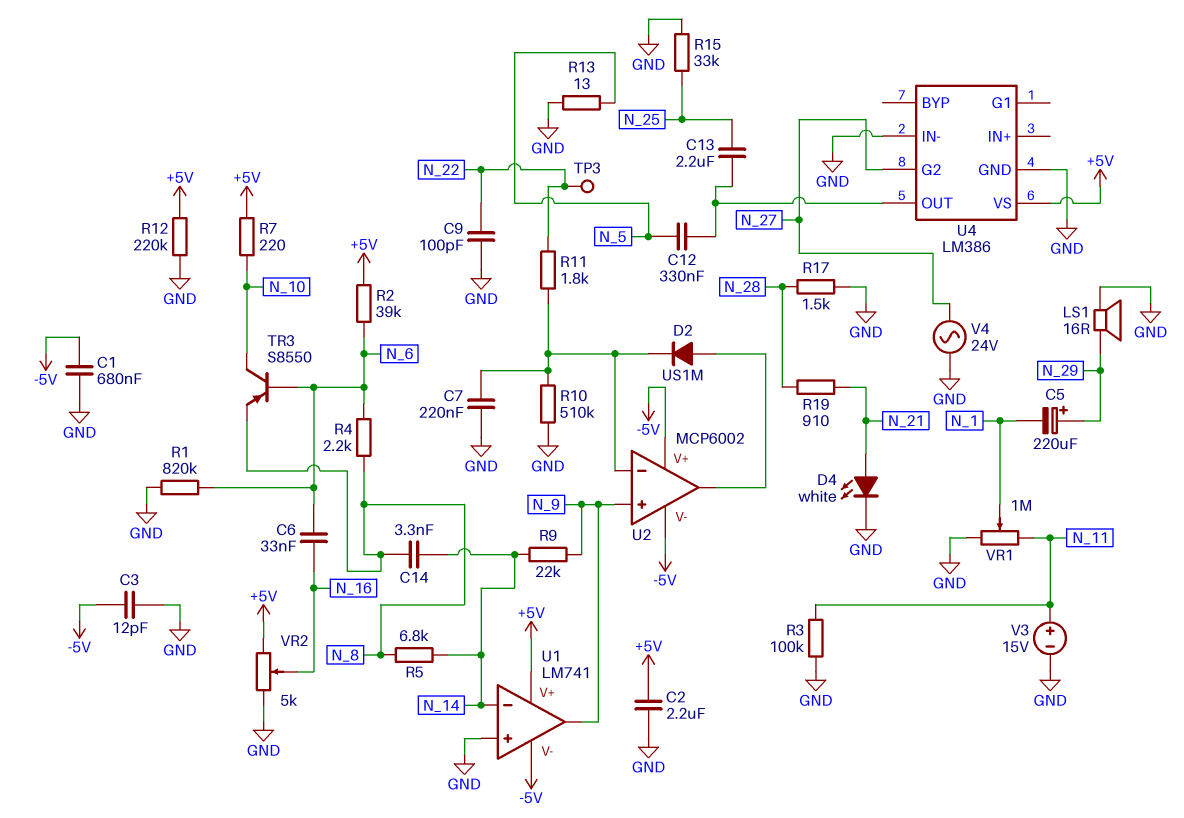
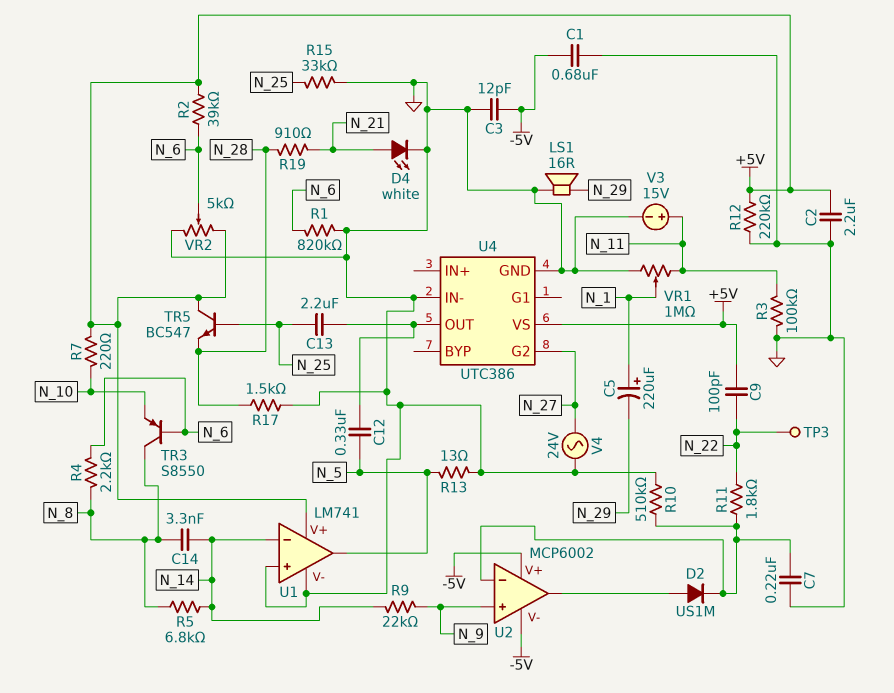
C5: 220uF (plus N_29, minus N_1) -> 220uF (plus N_1, minus N_29)
C6: 33nF (N_6, N_16) -> none
C9: 100pF (GND, N_22) -> 100pF (+5V, N_22)
TR3: PNP S8550 (B N_6, C N_10, E N_8) -> PNP S8550 (B N_6, C N_8, E N_10)
TR5: none -> NPN BC547 (B N_25, C +5V, E N_28)
U1 pin V-: -5V -> GND
U1 pin out: N_9 -> N_5
U4: LM386 -> UTC386
VR2: 5k (+5V, GND, wiper N_16) -> 5k (+5V, GND, wiper N_6)

